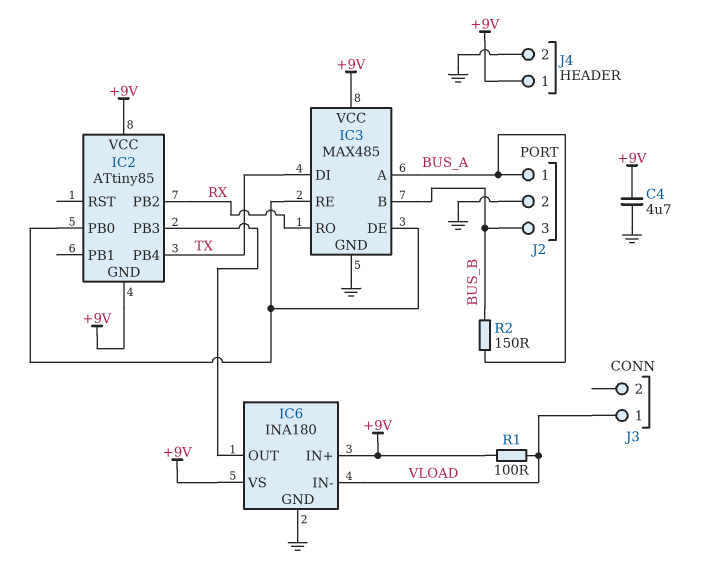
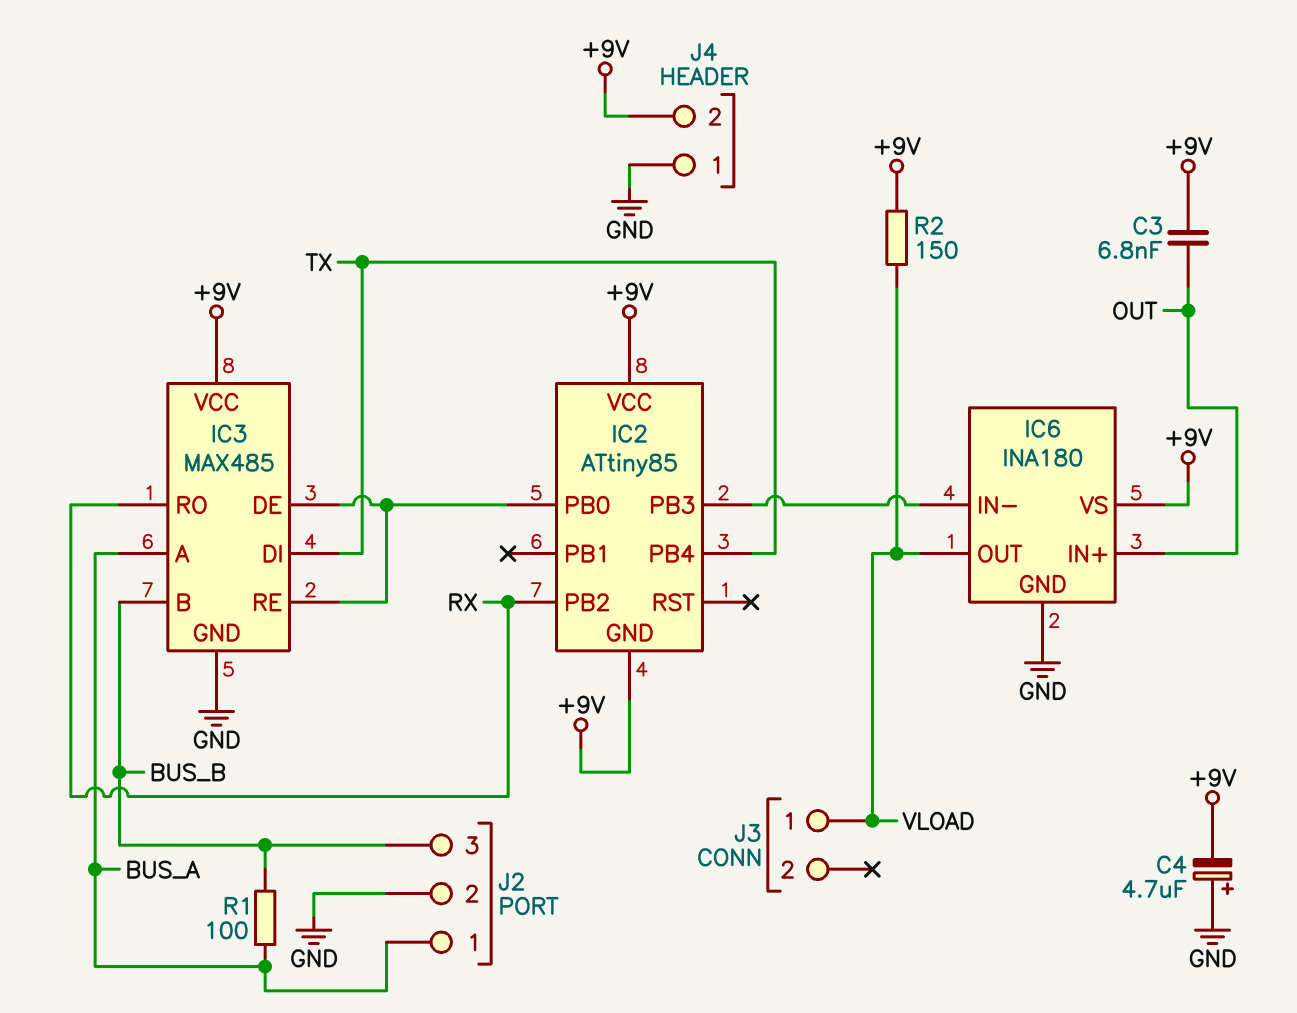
C3: none -> 6.8nF (+9V, OUT)
C4: 4.7uF (+9V, GND) -> 4.7uF (plus GND, minus +9V)
IC6 pin IN+: +9V -> OUT
IC6 pin IN-: VLOAD -> IC2/PB3
IC6 pin OUT: IC2/PB3 -> VLOAD
J4 pin 1: +9V -> GND
J4 pin 2: GND -> +9V
R1: 100 (+9V, VLOAD) -> 100 (BUS_A, BUS_B)
R2: 150 (BUS_A, BUS_B) -> 150 (+9V, VLOAD)

